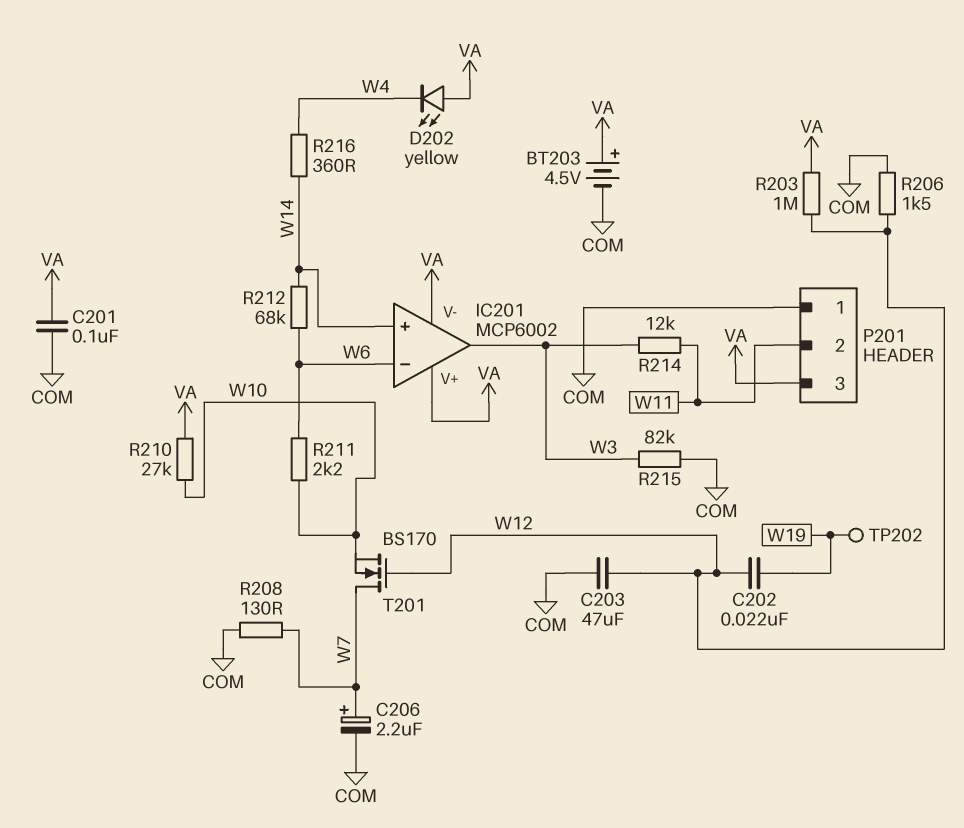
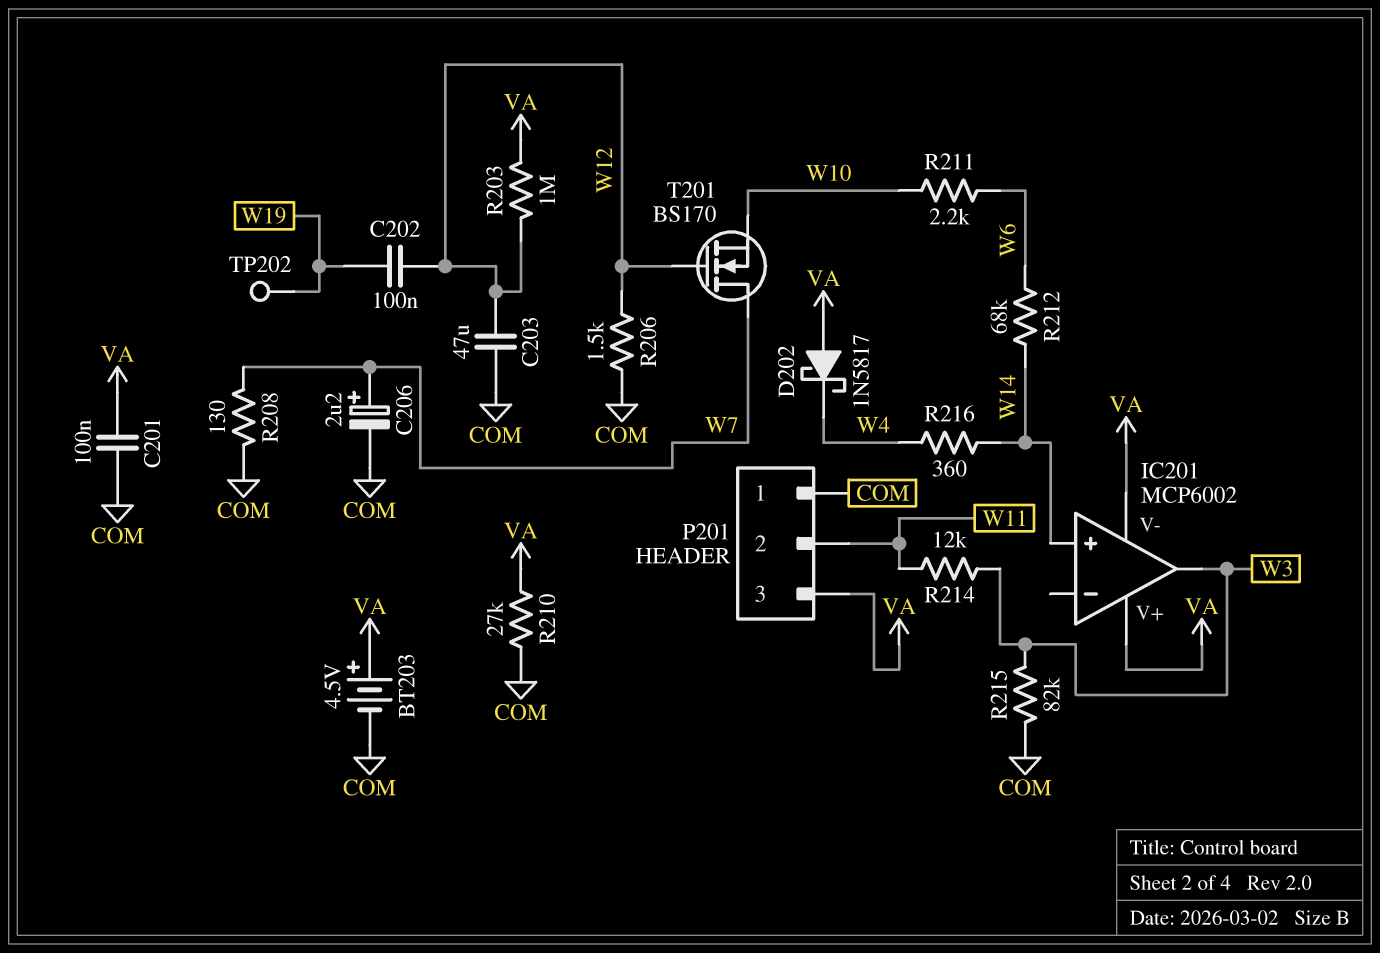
C202: 22nF (W12, W19) -> 100nF (W12, W19)
D202: LED yellow (A VA, K W4) -> schottky 1N5817 (A VA, K W4)
IC201 pin in-: W6 -> none
R210: 27k (VA, W10) -> 27k (COM, VA)

